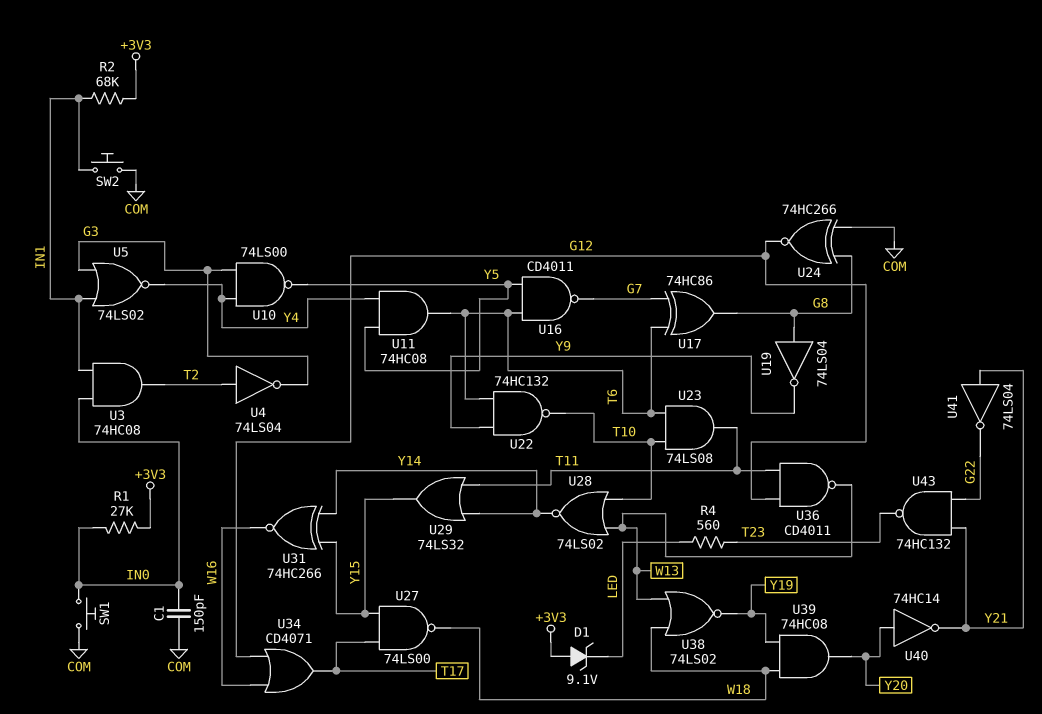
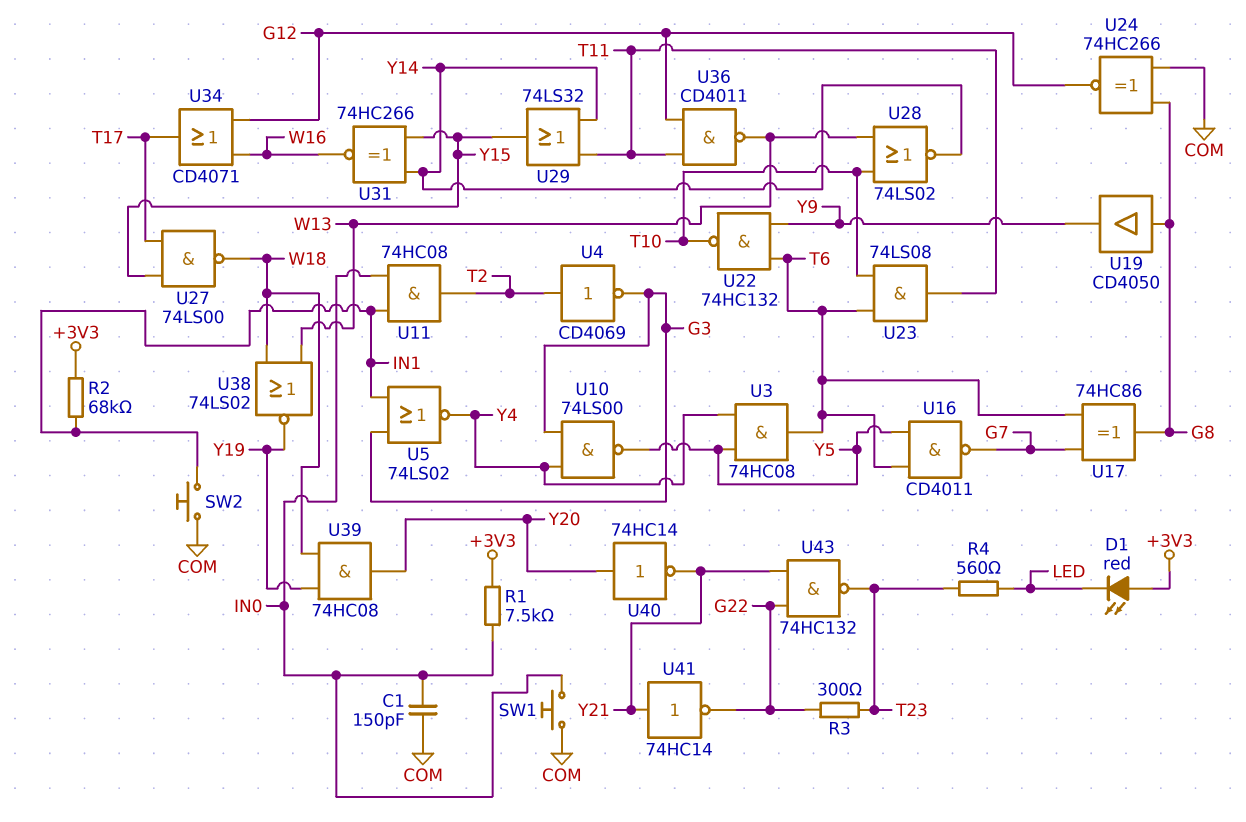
D1: zener 9.1V (A +3V3, K LED) -> LED red (A +3V3, K LED)
R1: 27k (+3V3, IN0) -> 7.5k (+3V3, IN0)
R3: none -> 300 (G22, T23)
U3: AND 74HC08 (in IN0, in IN1, out T2) -> AND 74HC08 (in Y4, in Y5, out T6)
U4: NOT 74LS04 (in T2, out G3) -> NOT CD4069 (in T2, out G3)
U11: AND 74HC08 (in Y4, in Y5, out T6) -> AND 74HC08 (in IN0, in IN1, out T2)
U19: NOT 74LS04 (in G8, out Y9) -> buffer CD4050 (in G8, out Y9)
U41: NOT 74LS04 (in Y21, out G22) -> NOT 74HC14 (in Y21, out G22)

